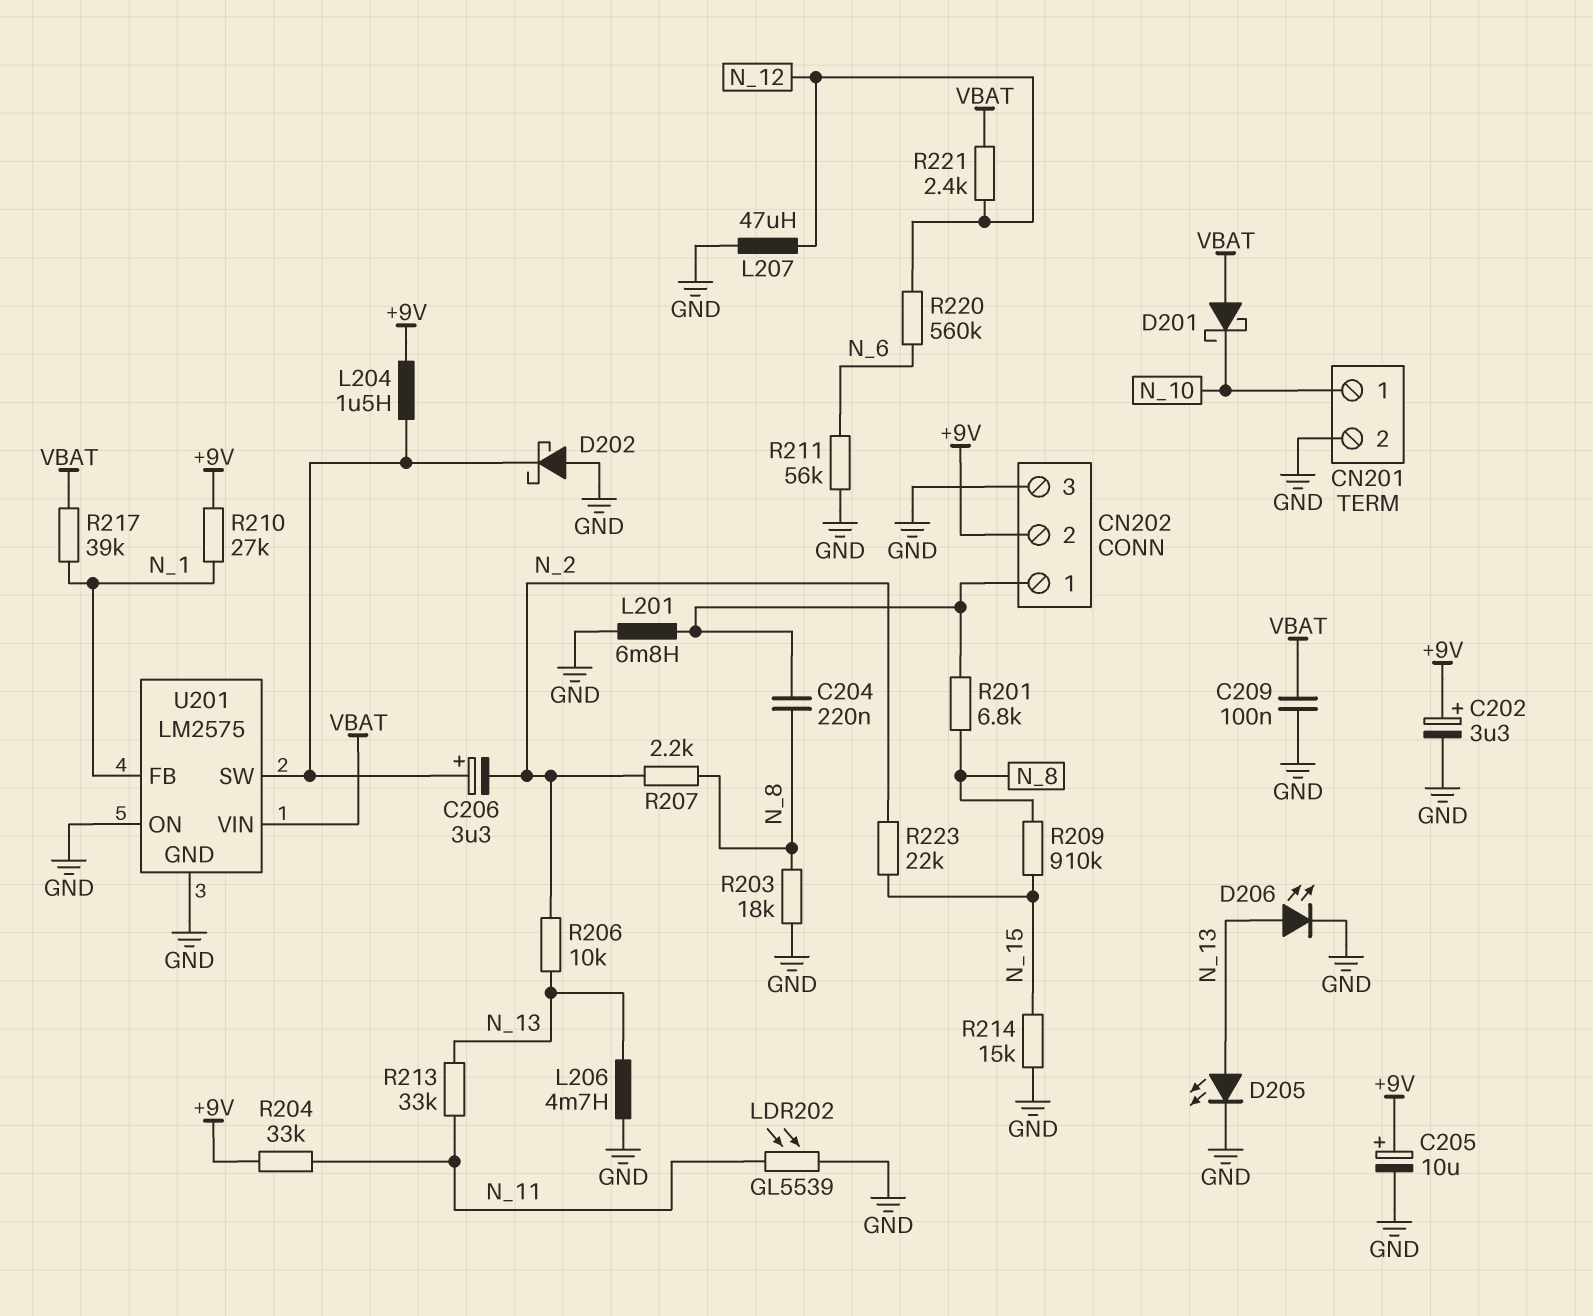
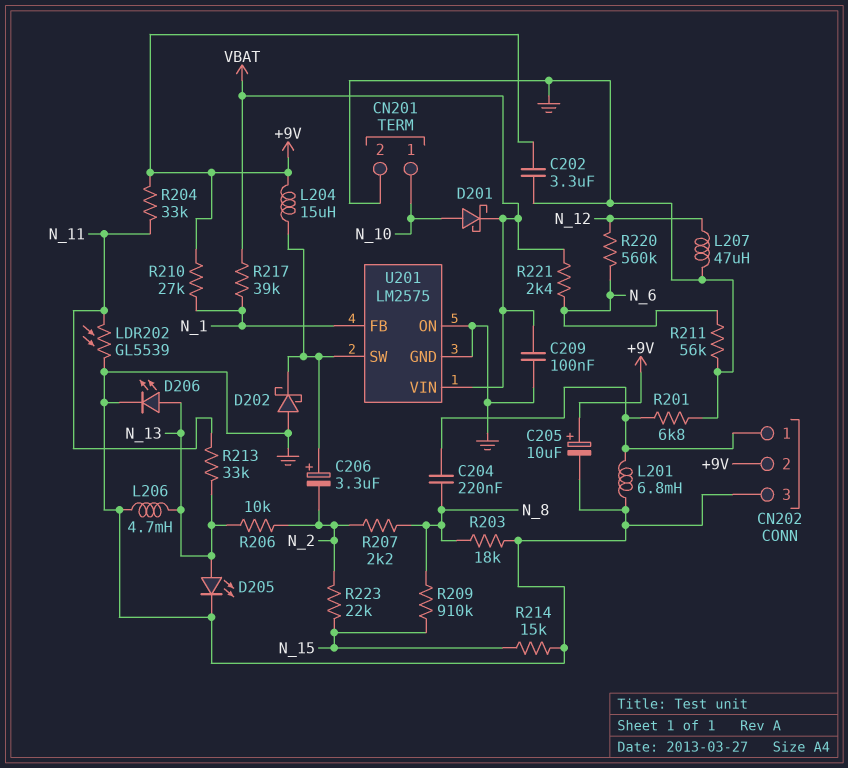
C202: 3.3uF (plus +9V, minus GND) -> 3.3uF (+9V, GND)
D201: schottky (A VBAT, K N_10) -> schottky (A N_10, K VBAT)
L204: 1.5uH (+9V, U201/SW) -> 15uH (+9V, U201/SW)
R201: 6.8k (CN202/1, N_8) -> 6.8k (CN202/1, GND)
R221: 2.4k (N_12, VBAT) -> 2.4k (N_6, VBAT)

